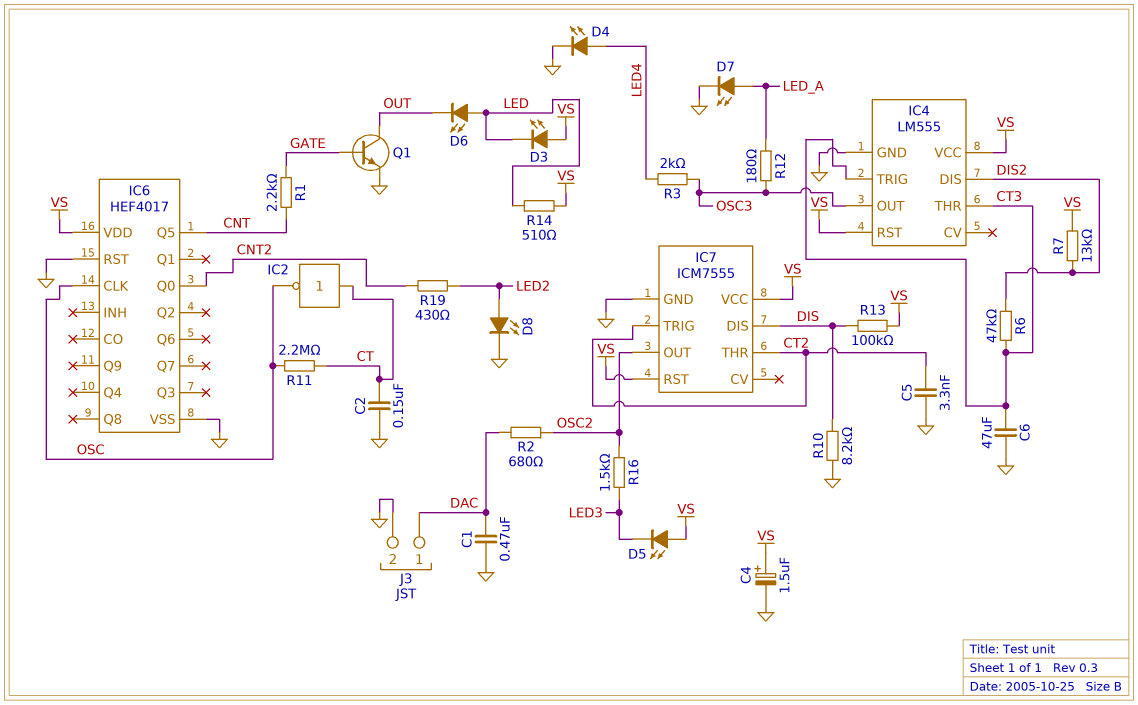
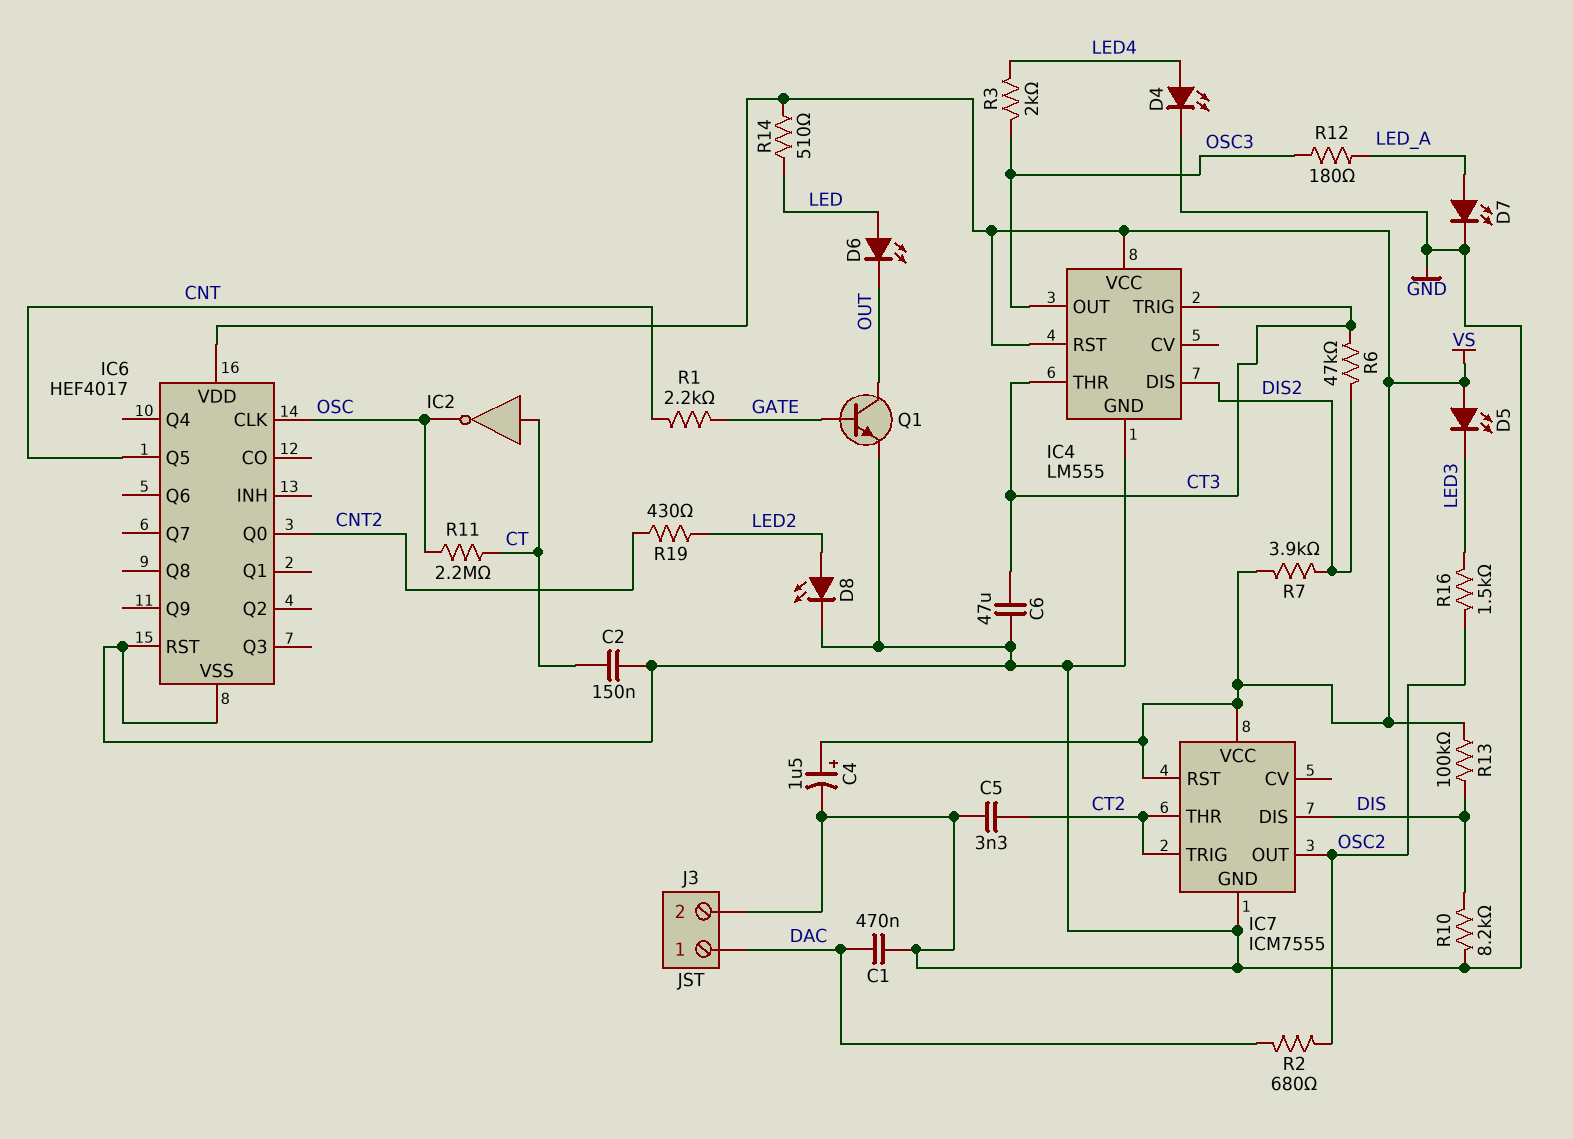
D3: LED (A VS, K LED) -> none
R7: 13k (DIS2, VS) -> 3.9k (DIS2, VS)

